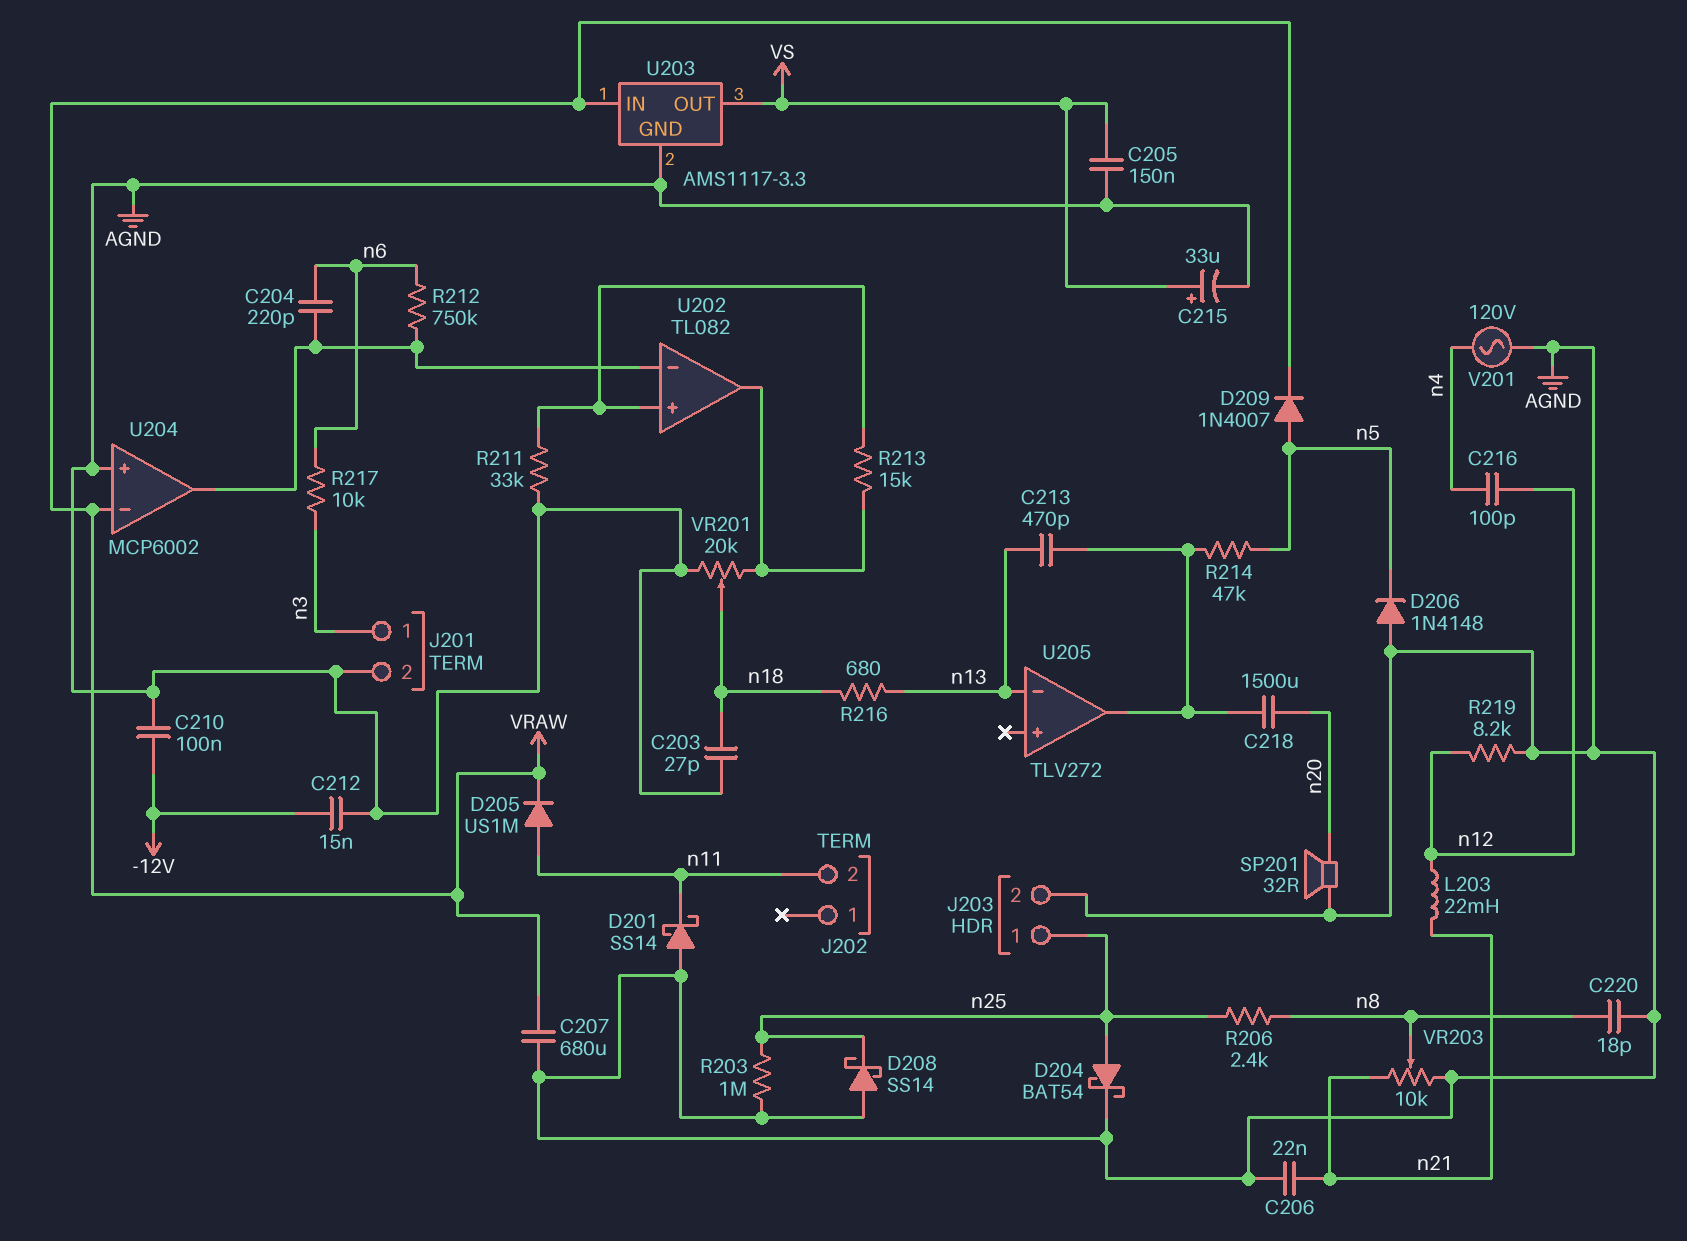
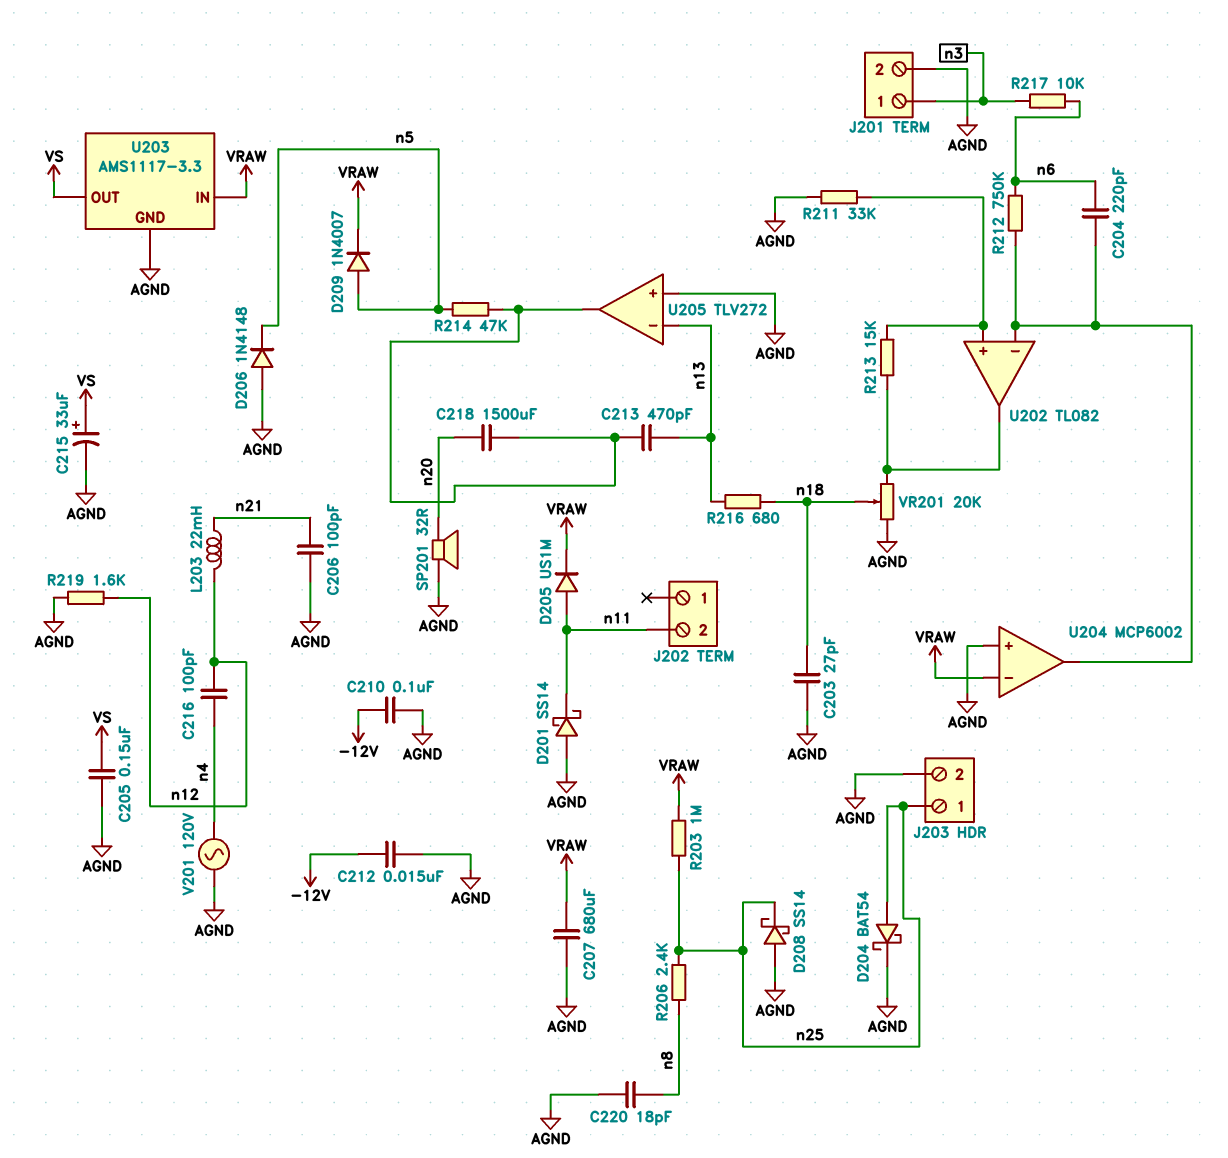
C206: 22nF (AGND, n21) -> 100pF (AGND, n21)
R203: 1M (AGND, n25) -> 1M (VRAW, n25)
R219: 8.2k (AGND, n12) -> 1.6k (AGND, n12)
U205 pin in+: none -> AGND
VR203: 10k (AGND, n21, wiper n8) -> none

